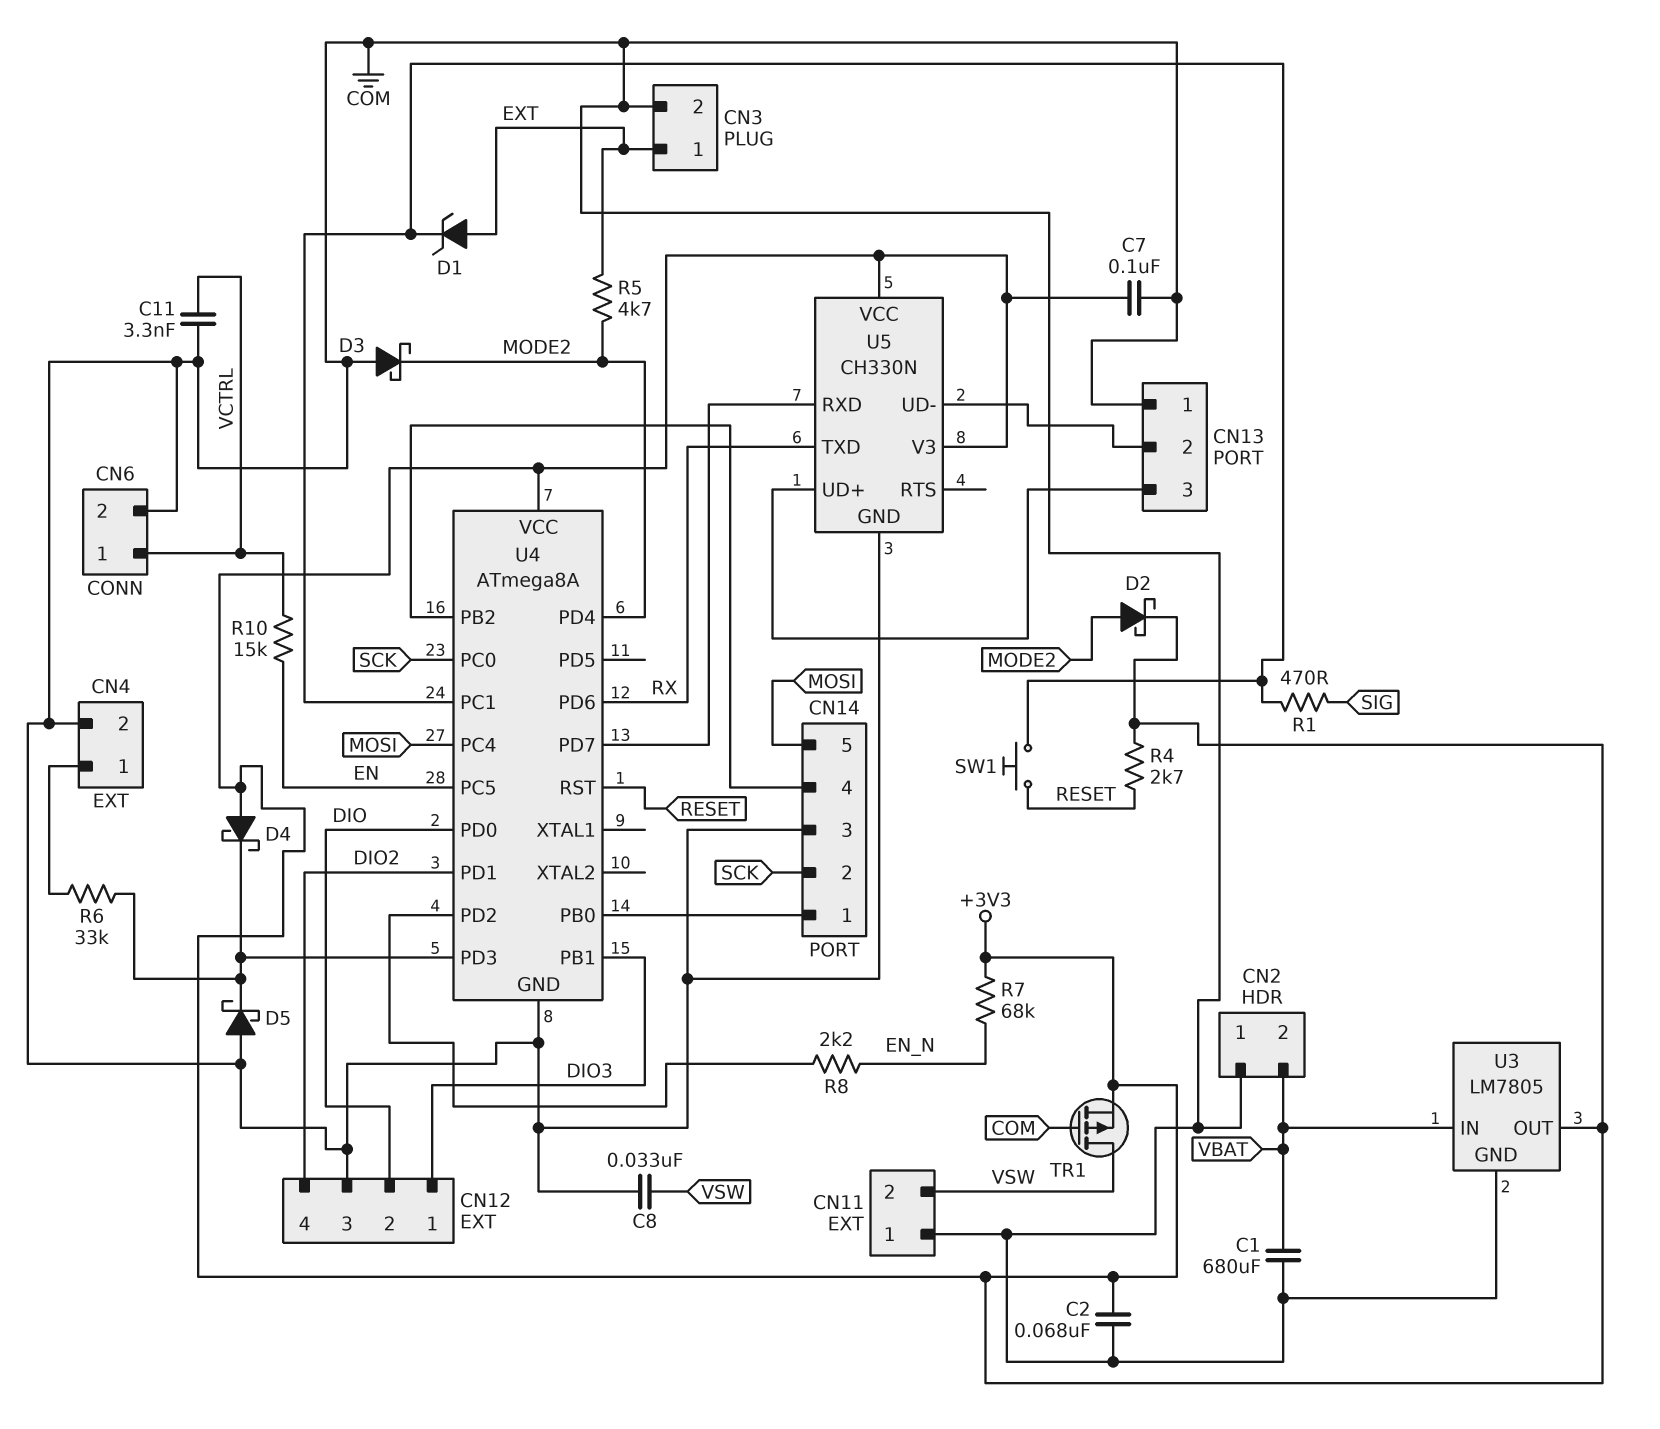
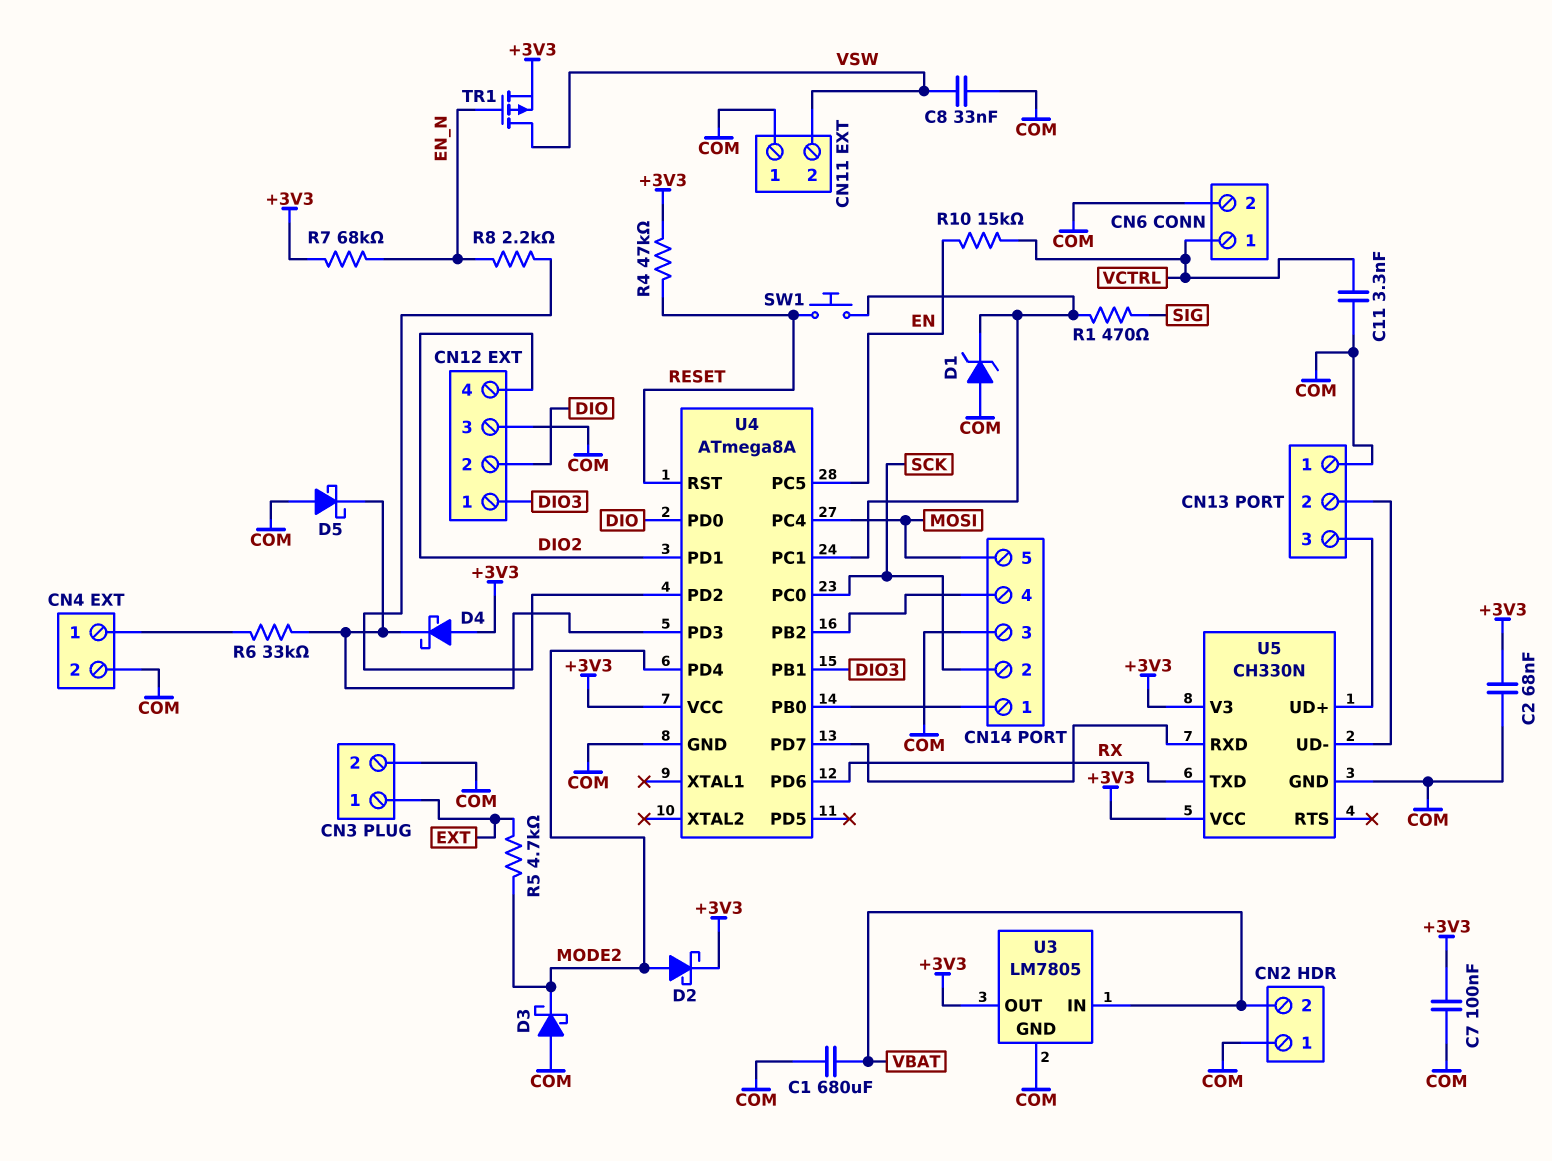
D1: zener (A EXT, K U4/PC1) -> zener (A COM, K U4/PC1)
R4: 2.7k (+3V3, RESET) -> 47k (+3V3, RESET)
TR1: PMOS (G COM, D VSW, S +3V3) -> PMOS (G EN_N, D VSW, S +3V3)

